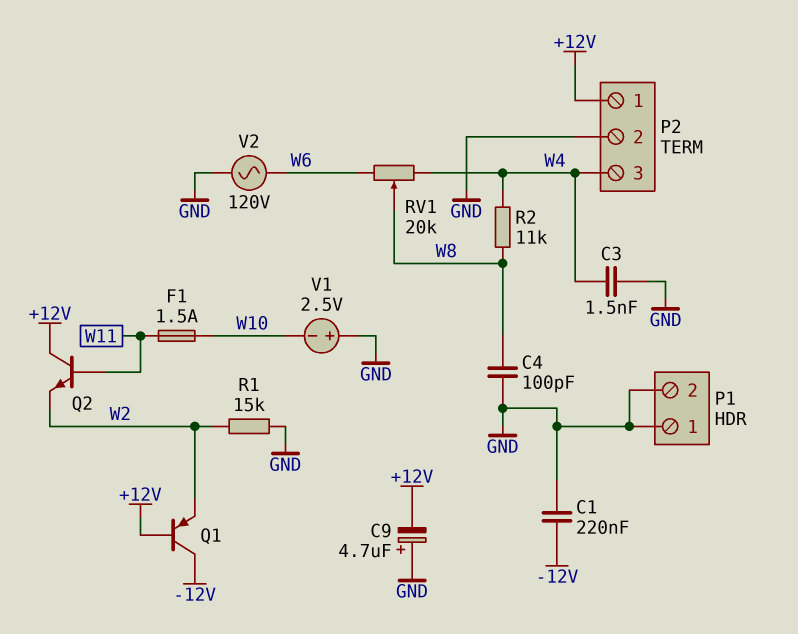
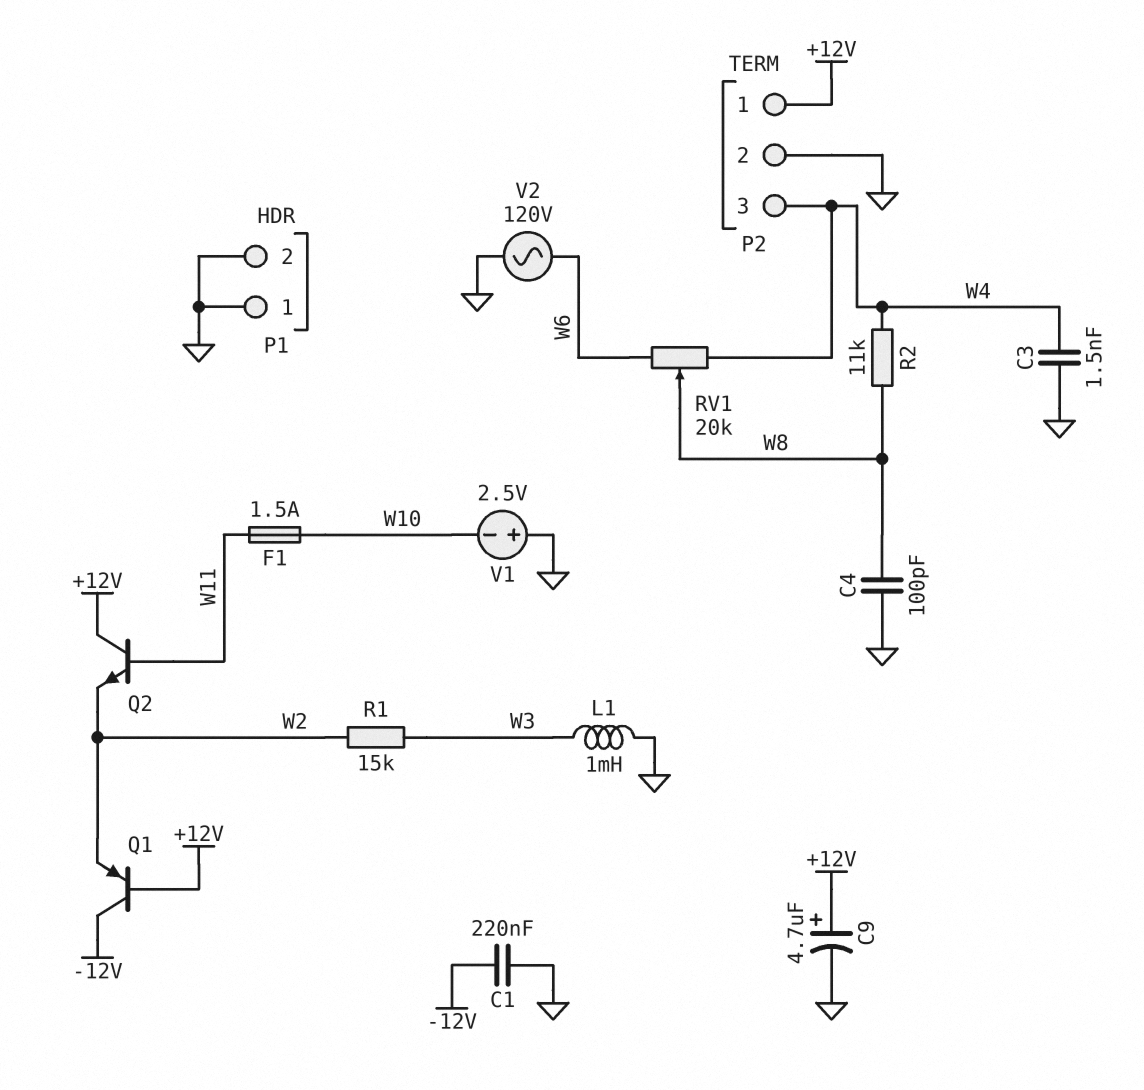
C9: 4.7uF (plus GND, minus +12V) -> 4.7uF (plus +12V, minus GND)
L1: none -> 1mH (GND, W3)
R1: 15k (GND, W2) -> 15k (W2, W3)

